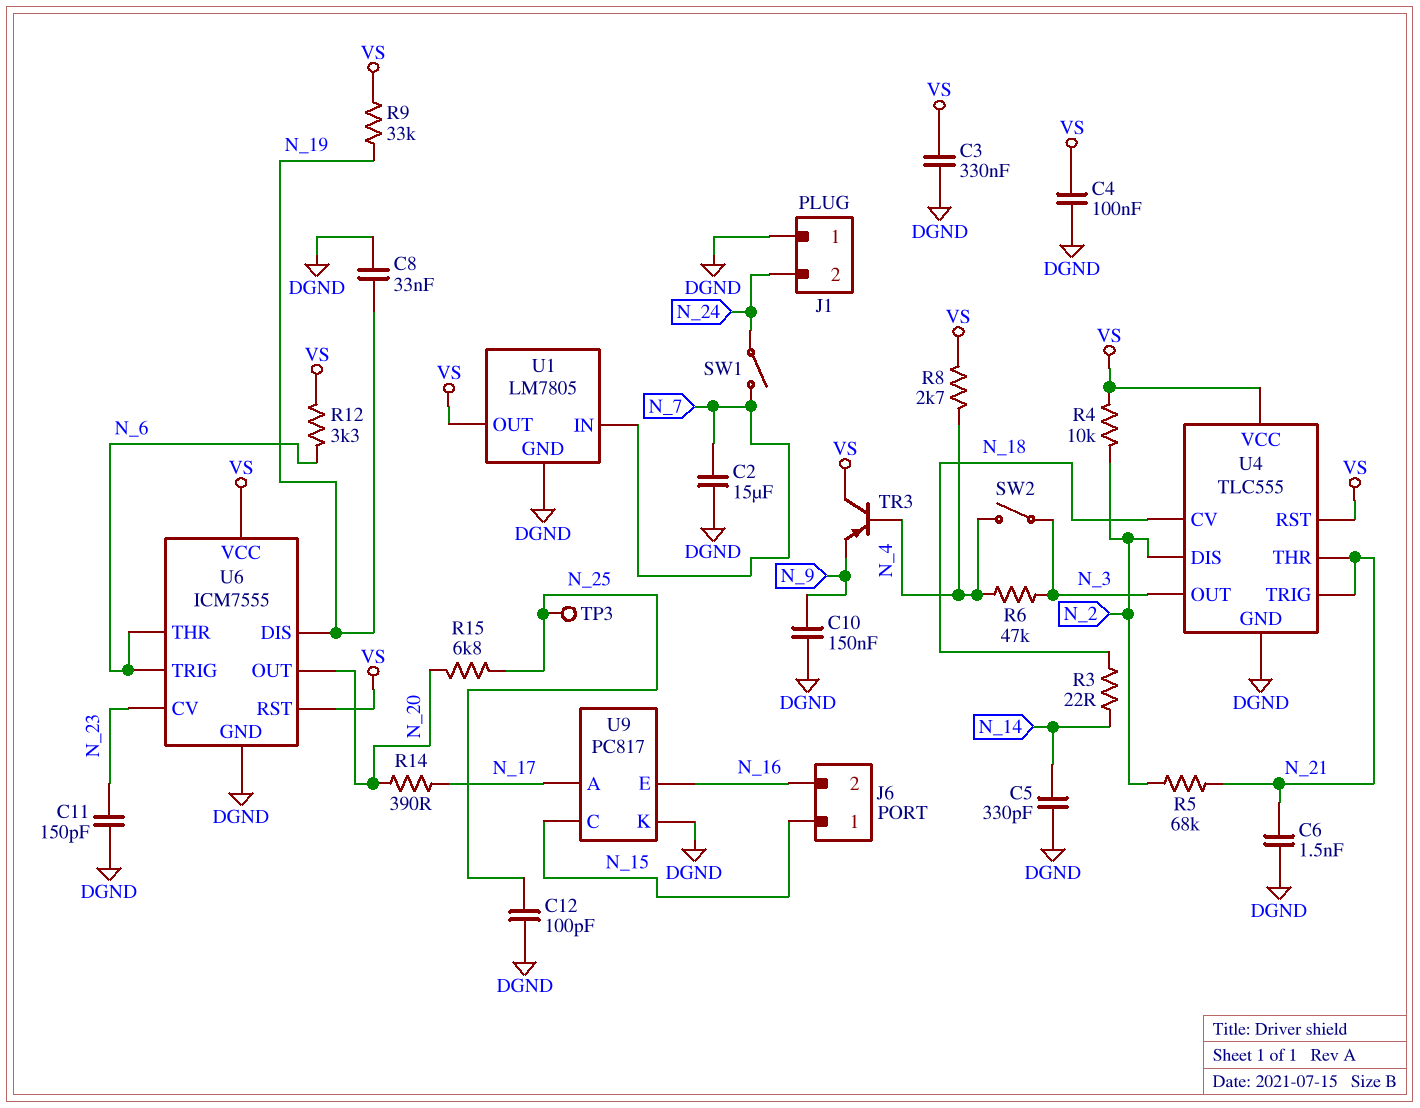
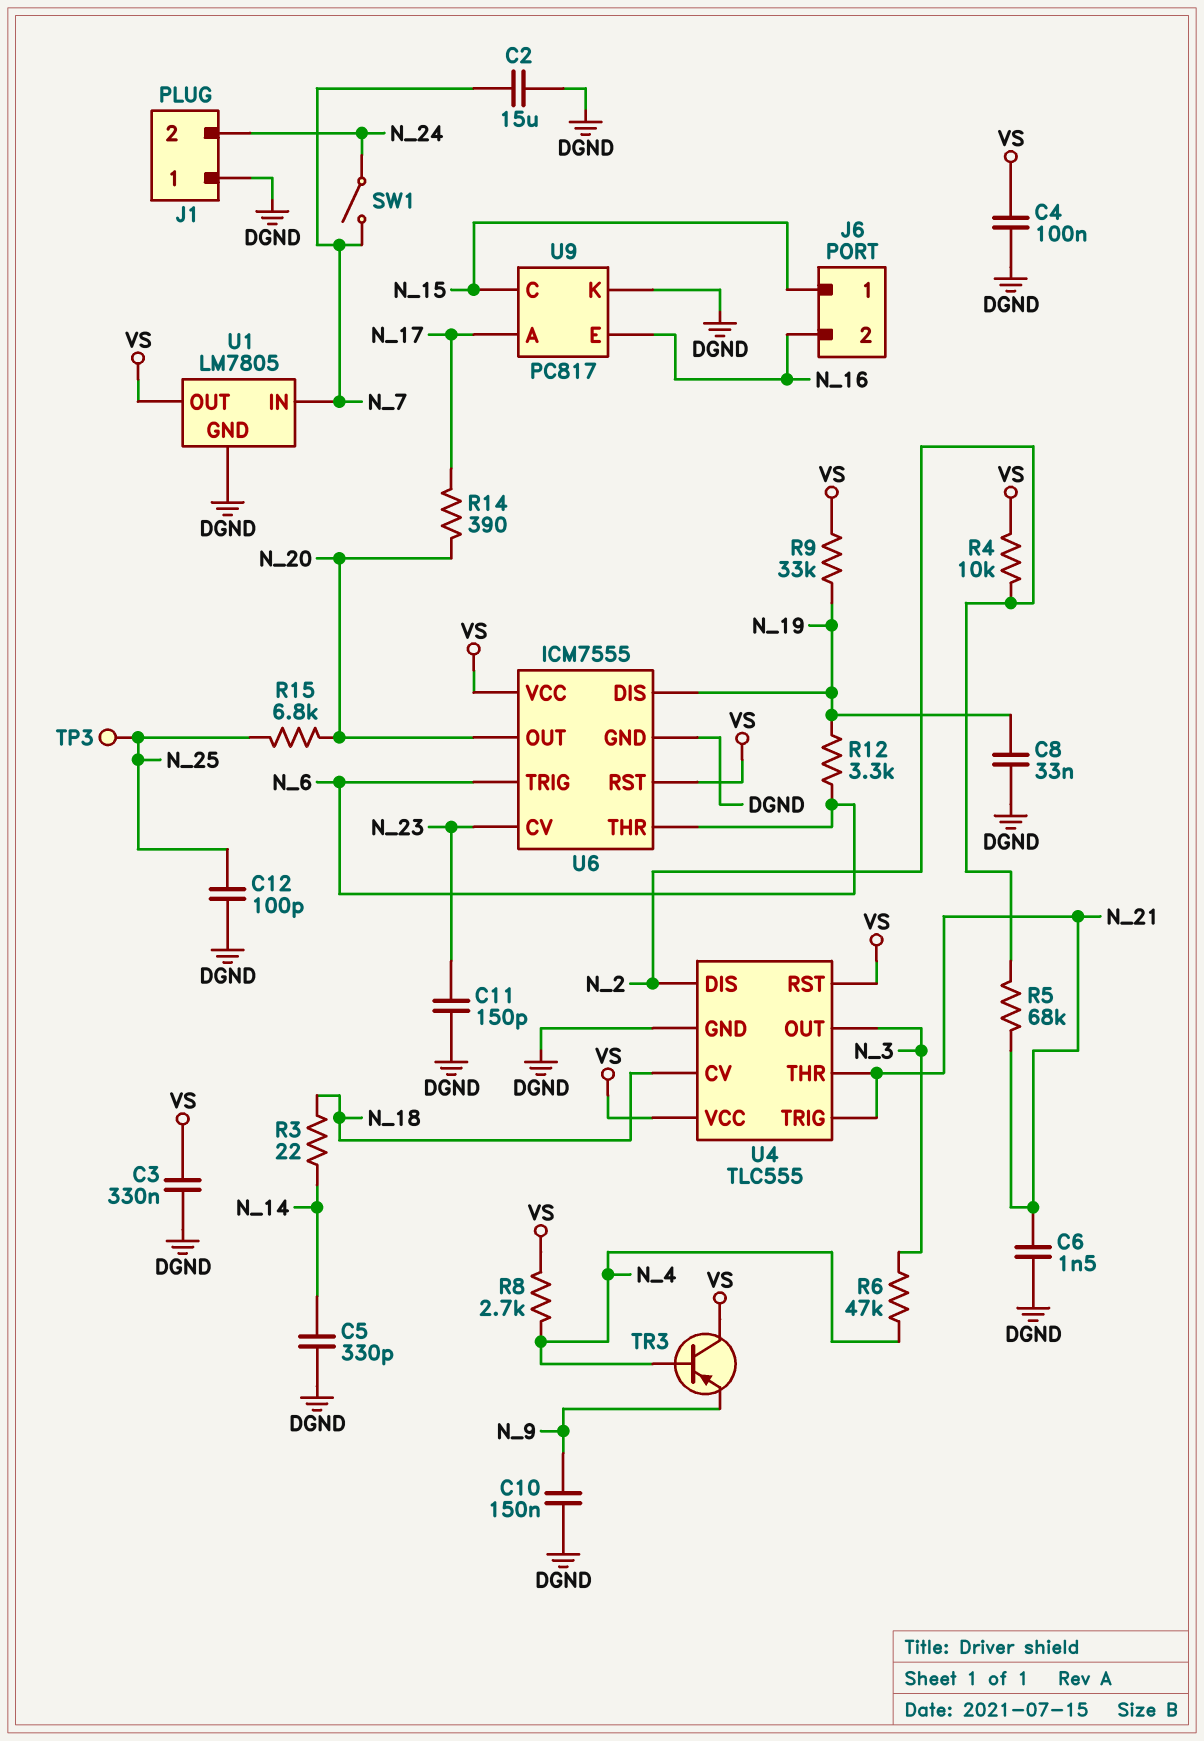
R12: 3.3k (N_6, VS) -> 3.3k (N_6, N_19)
SW2: switch (N_3, N_4) -> none

